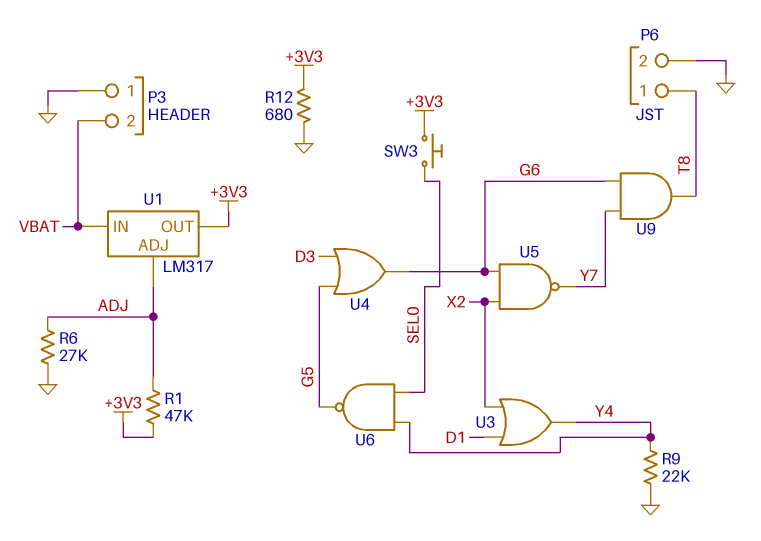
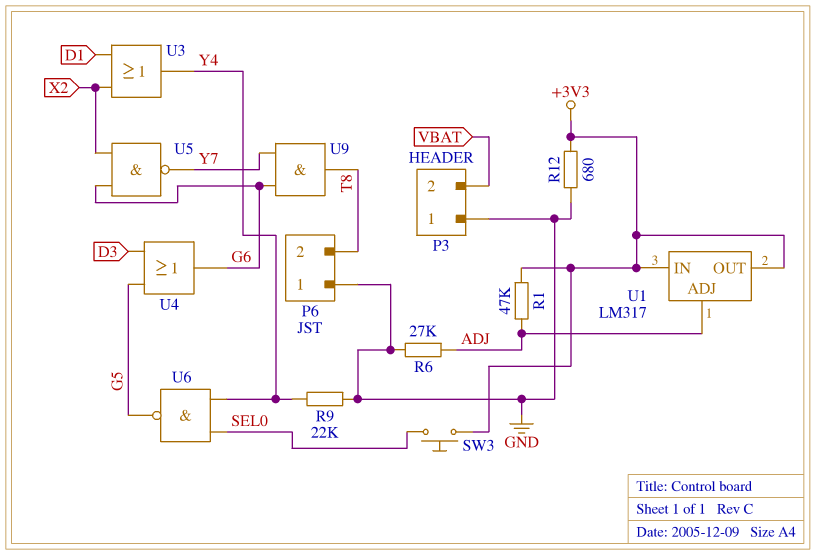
P6 pin 1: T8 -> GND
P6 pin 2: GND -> T8
U1 pin IN: VBAT -> +3V3

